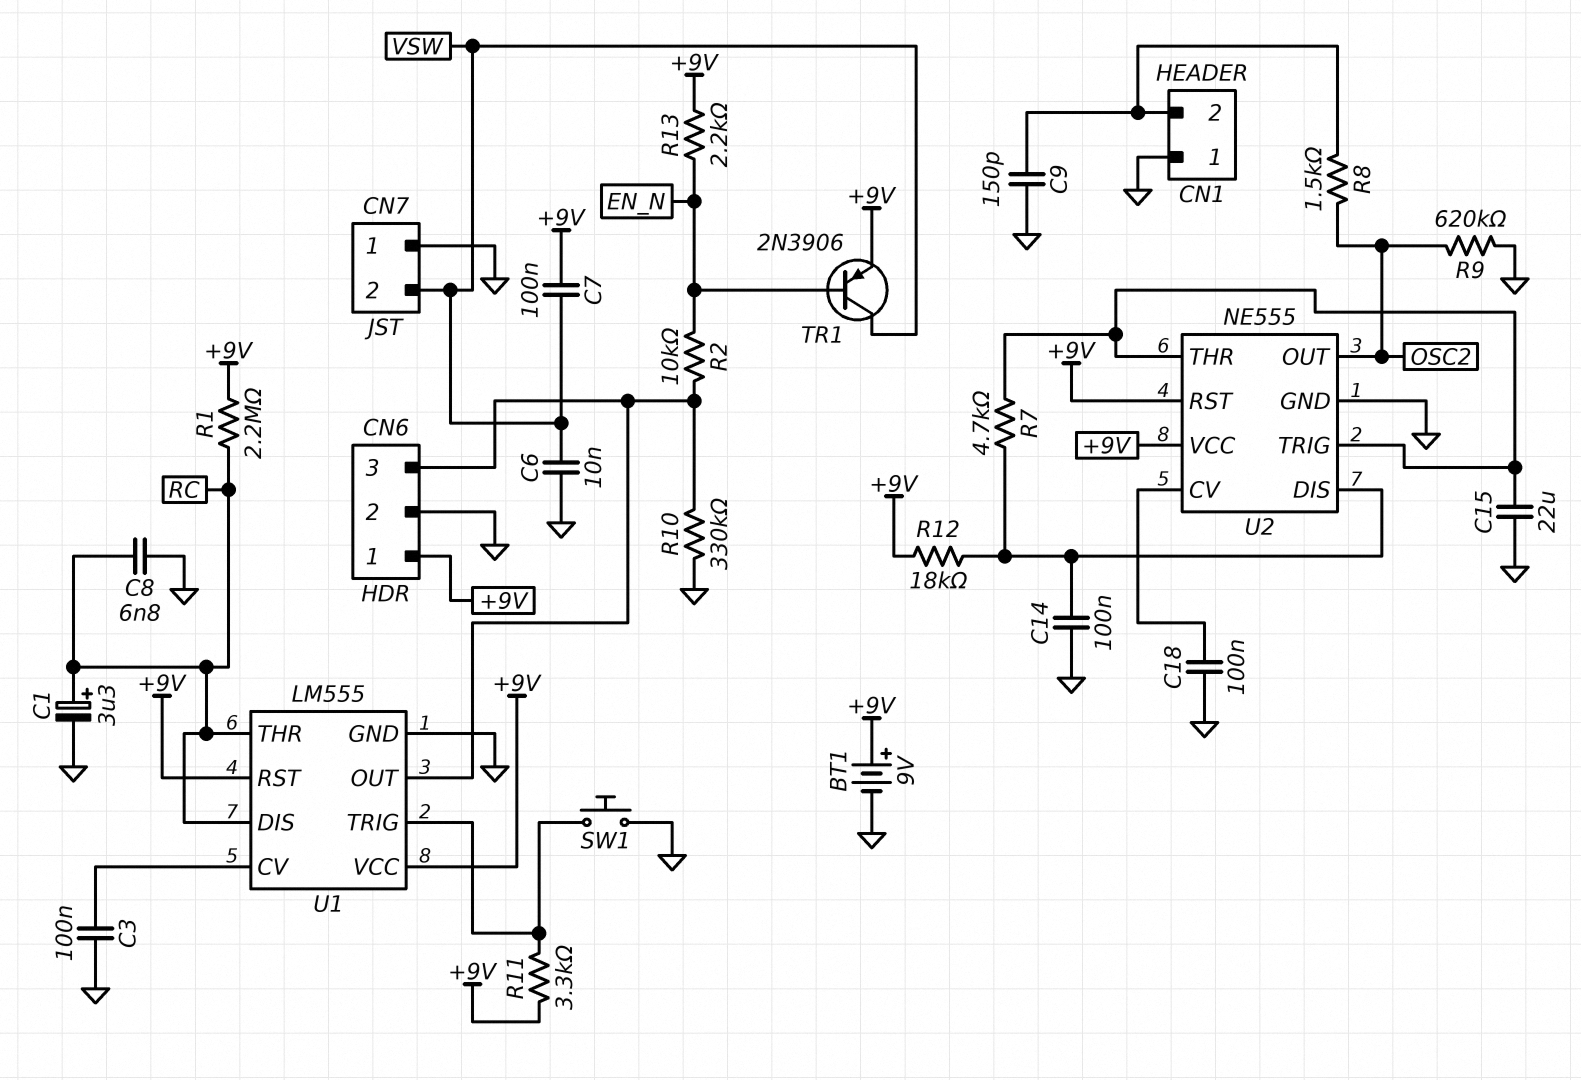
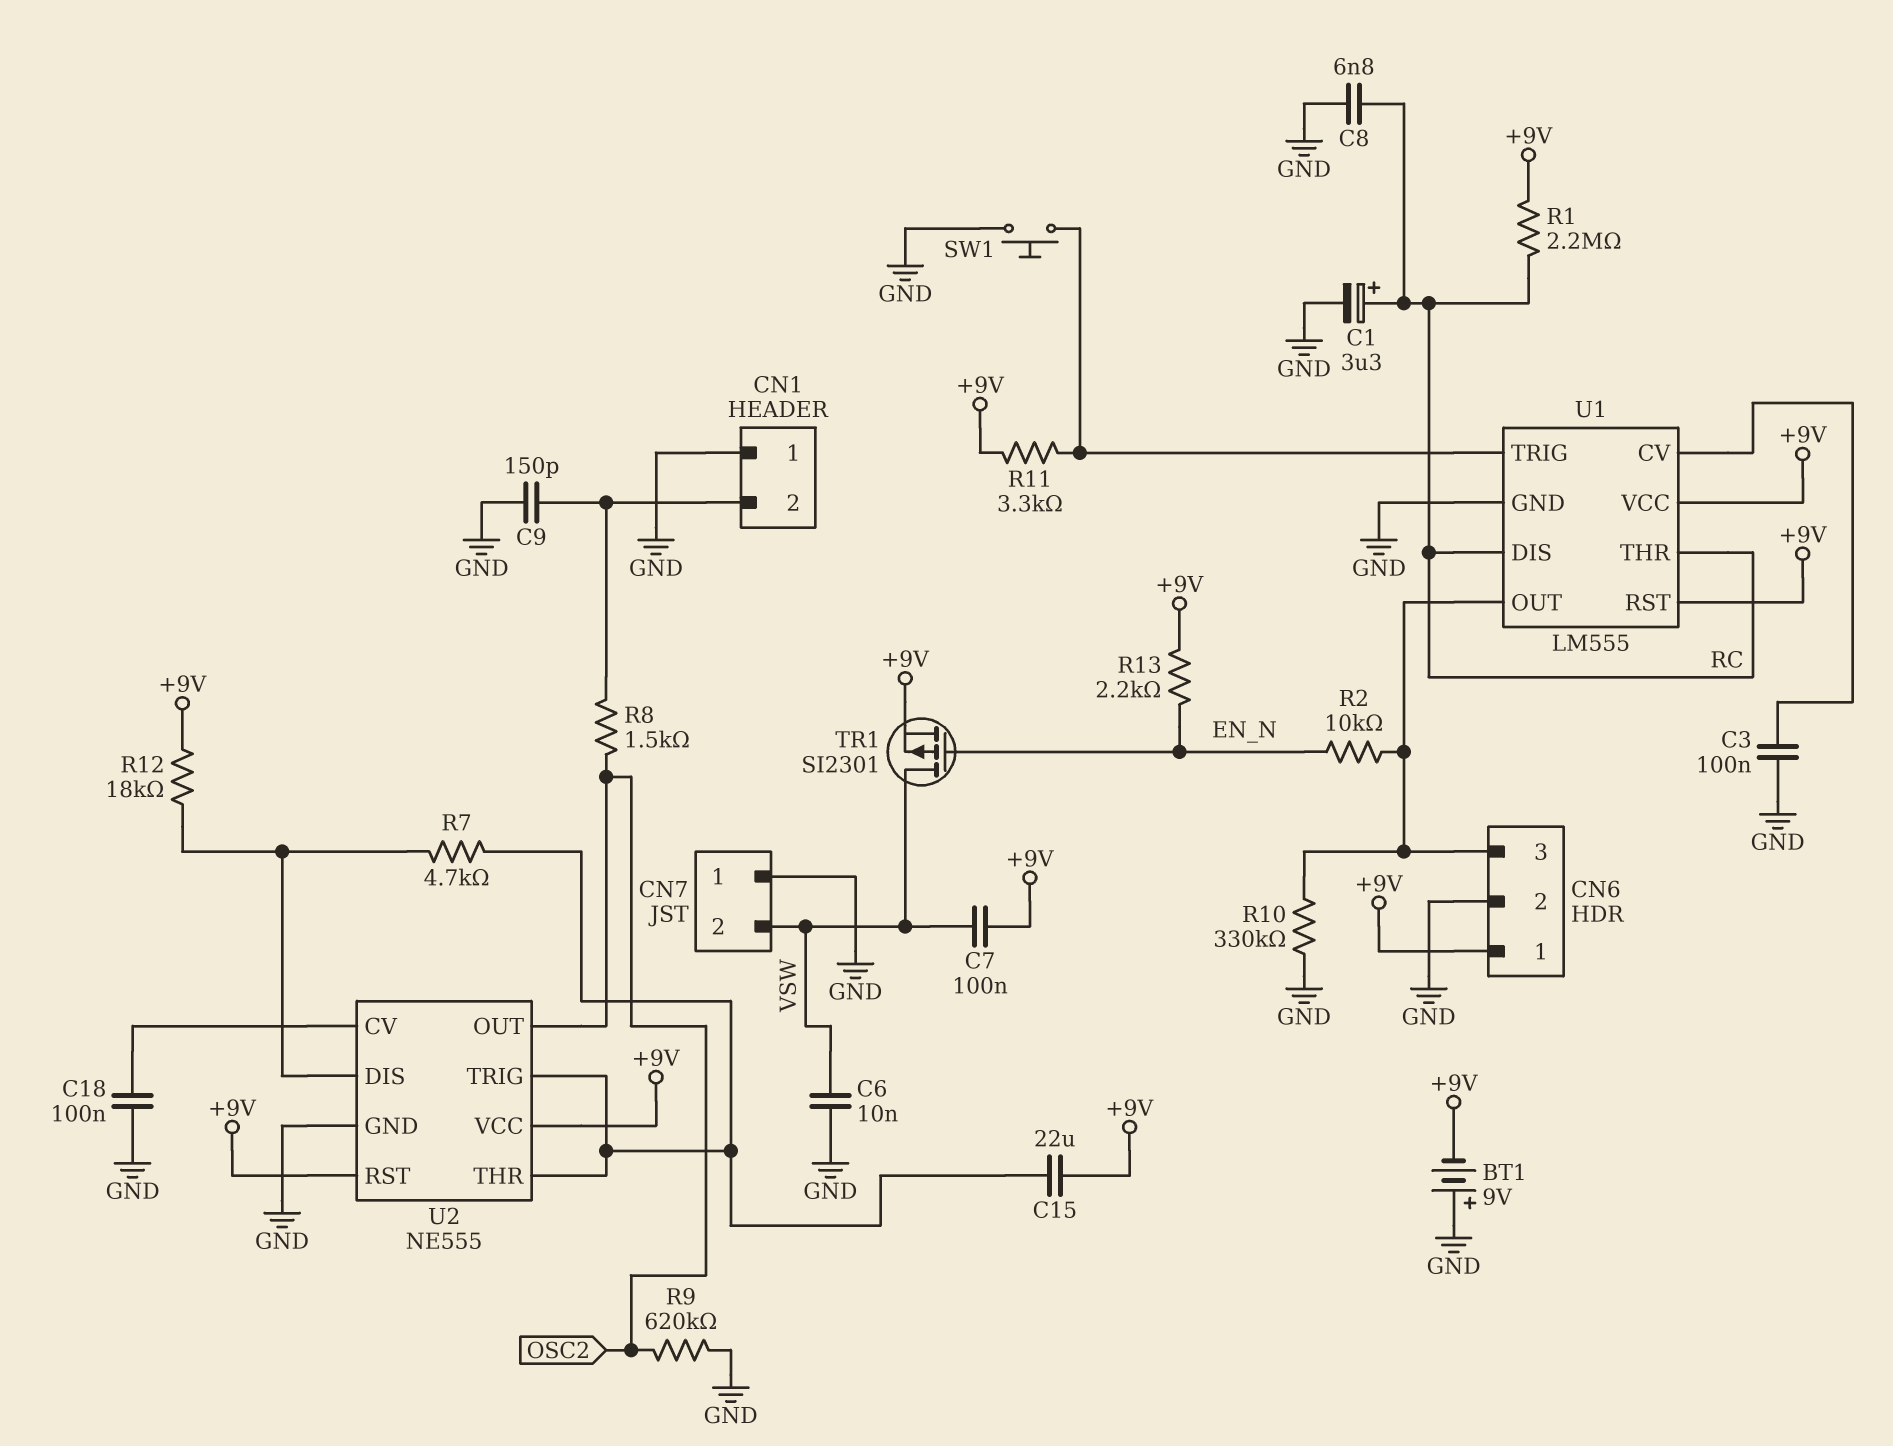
BT1: 9V (plus +9V, minus GND) -> 9V (plus GND, minus +9V)
C14: 100nF (GND, U2/DIS) -> none
C15: 22uF (GND, U2/THR) -> 22uF (+9V, U2/THR)
TR1: PNP 2N3906 (B EN_N, C VSW, E +9V) -> PMOS SI2301 (G EN_N, D VSW, S +9V)

